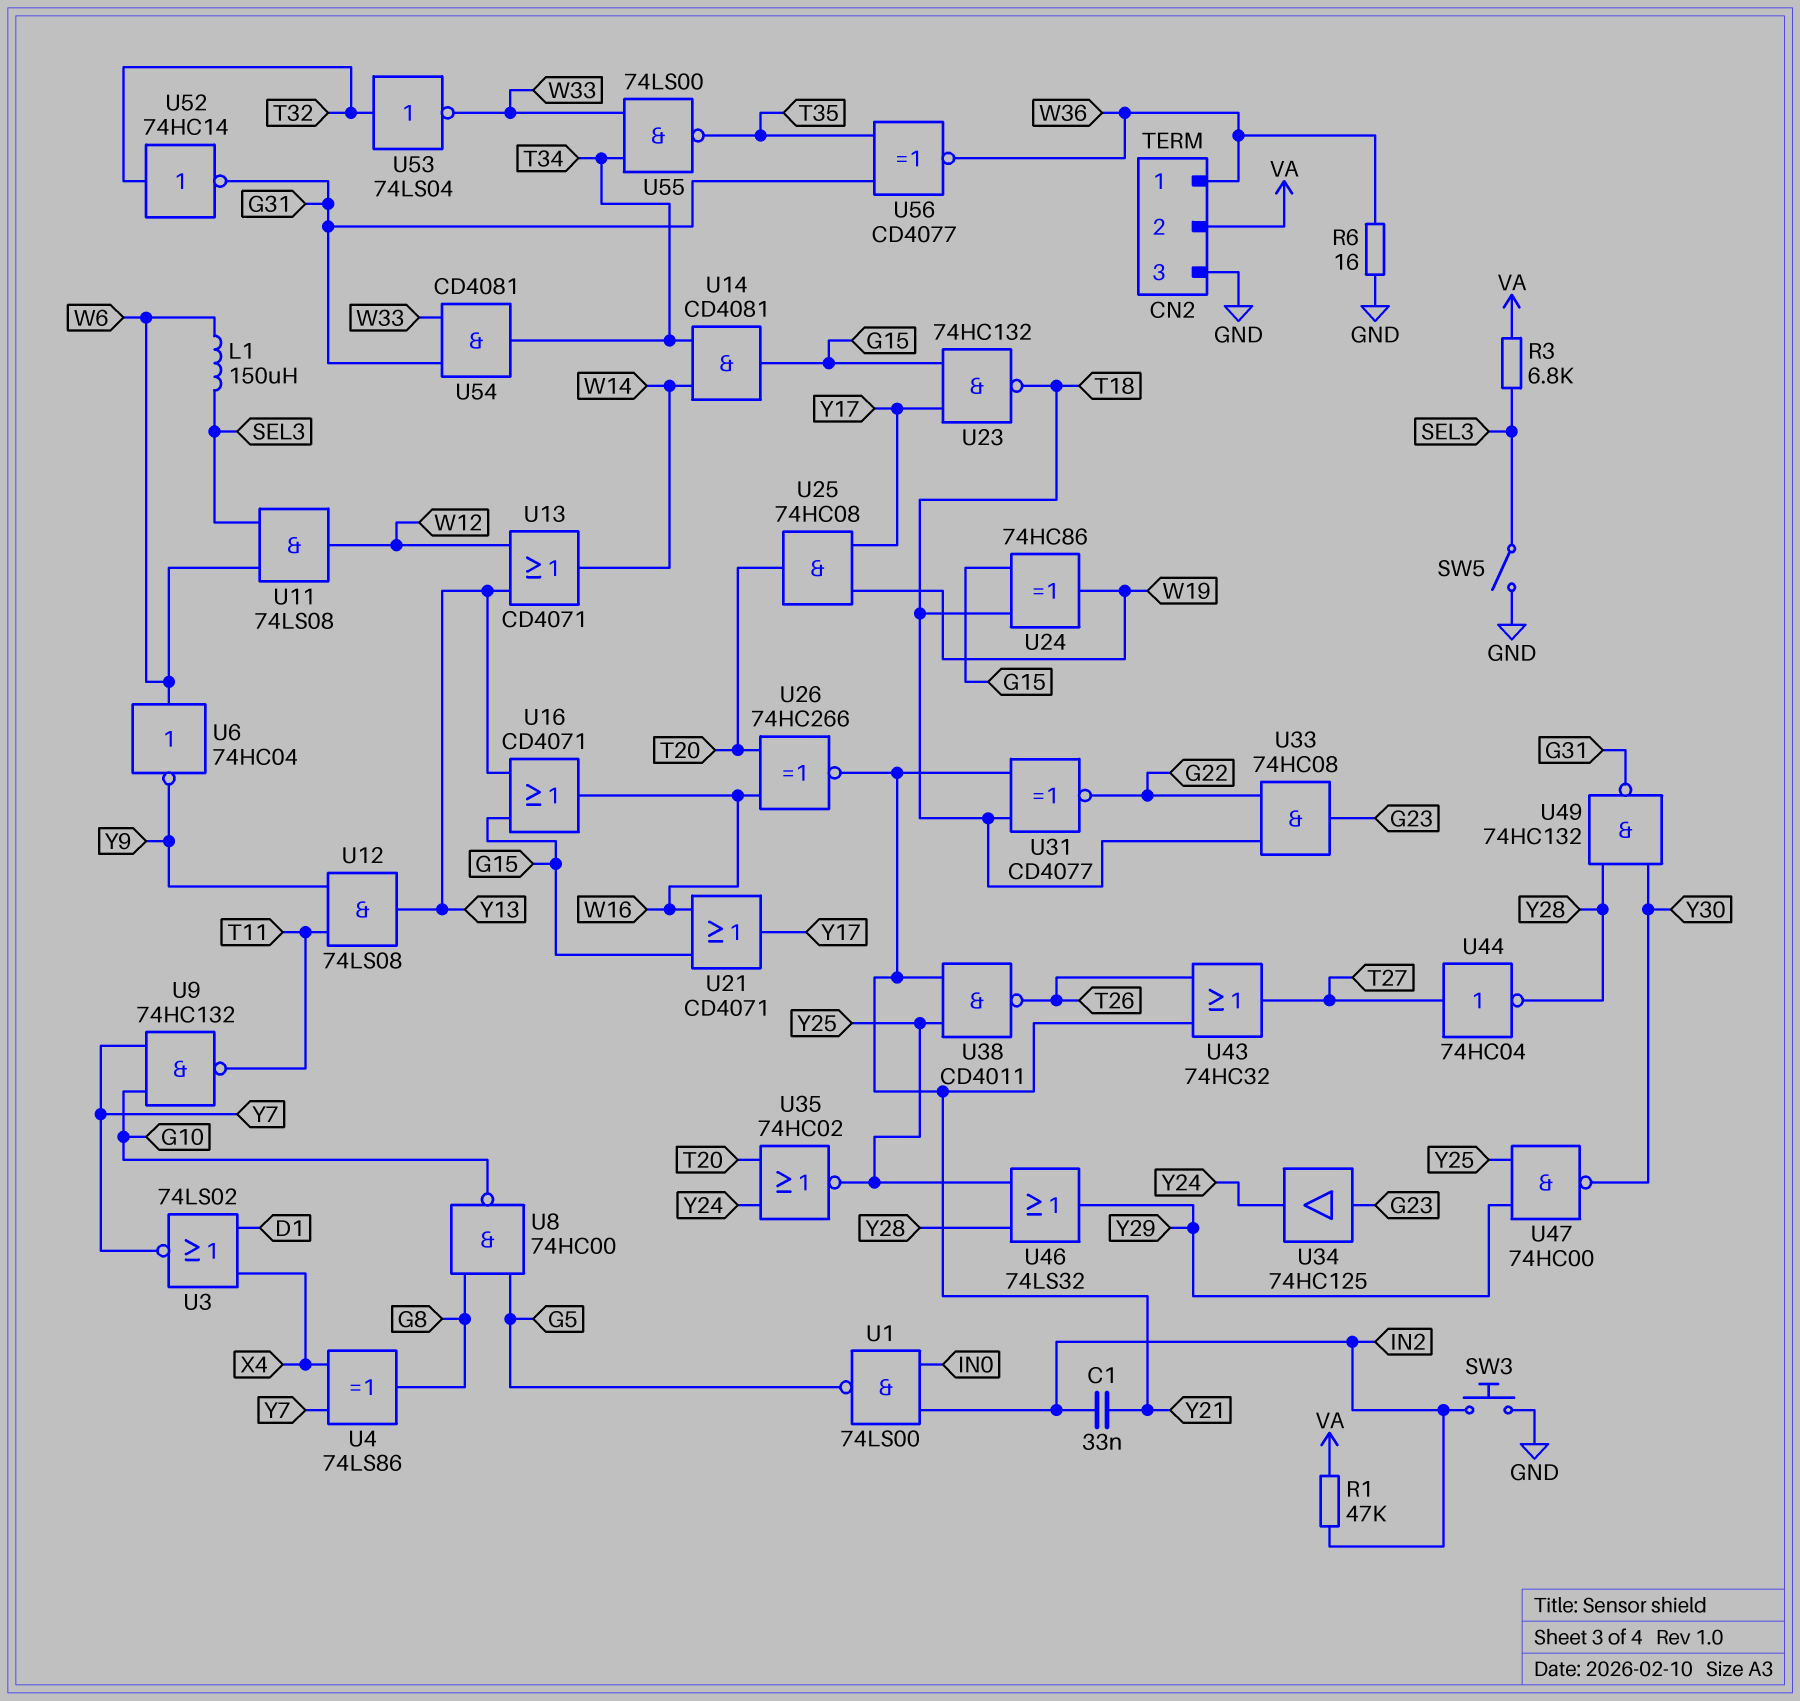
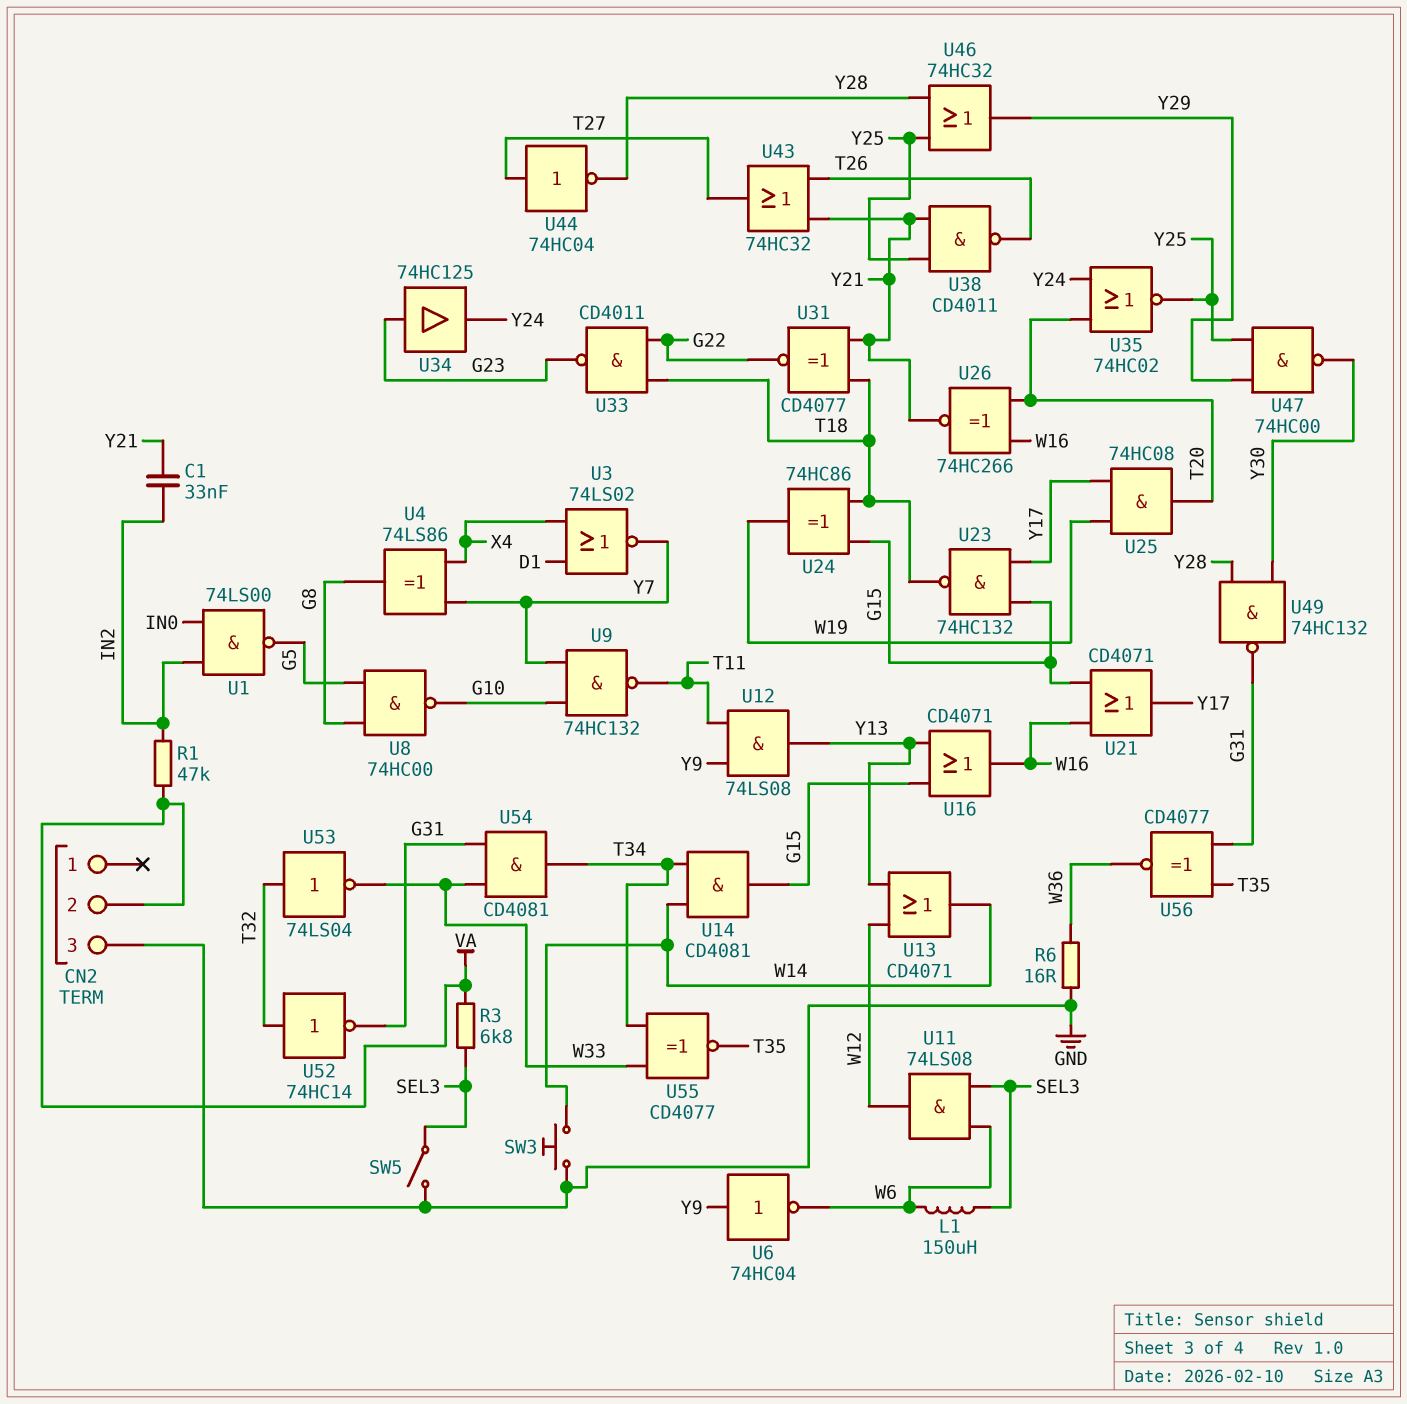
CN2 pin 1: W36 -> none
SW3: button (GND, IN2) -> button (GND, W14)
U6: NOT 74HC04 (in W6, out Y9) -> NOT 74HC04 (in Y9, out W6)
U33: AND 74HC08 (in G22, in T18, out G23) -> NAND CD4011 (in G22, in T18, out G23)
U46: OR 74LS32 (in Y25, in Y28, out Y29) -> OR 74HC32 (in Y25, in Y28, out Y29)
U55: NAND 74LS00 (in T34, in W33, out T35) -> XNOR CD4077 (in T34, in W33, out T35)

